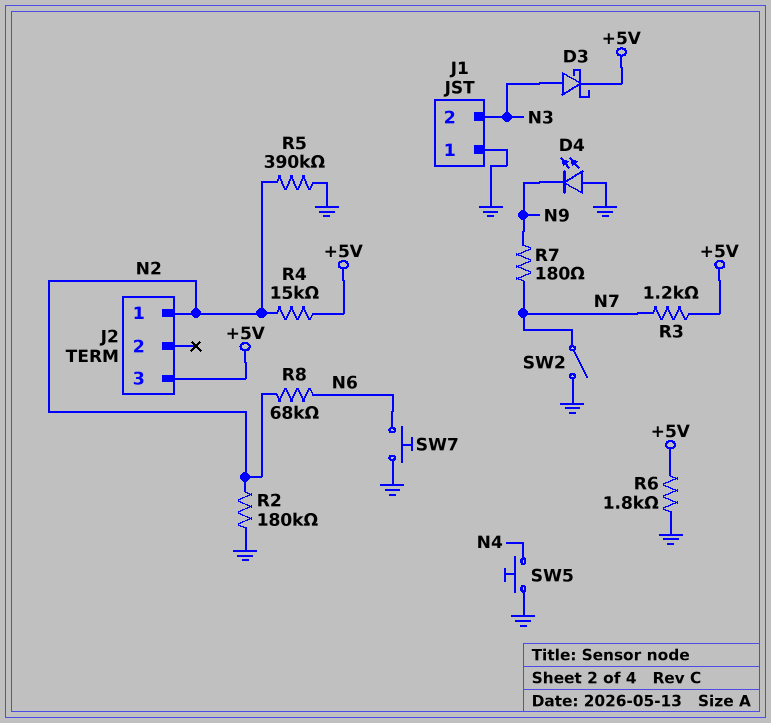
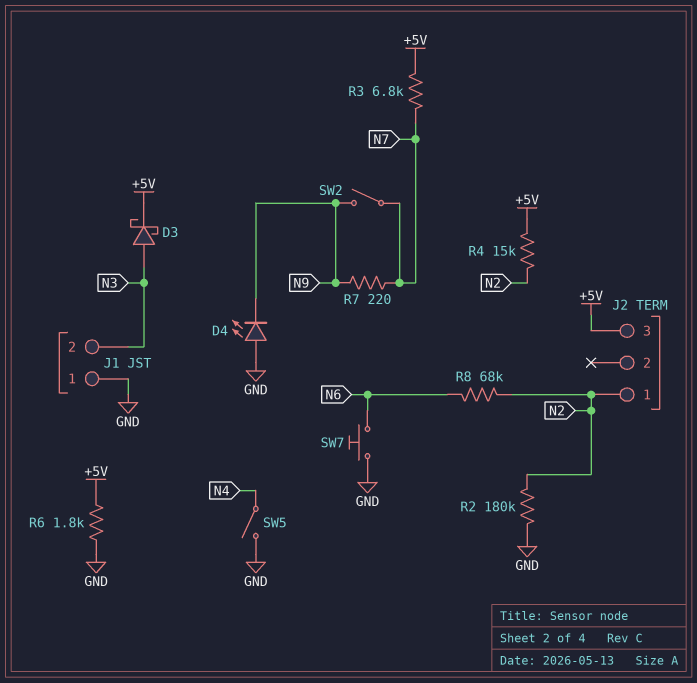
R3: 1.2k (+5V, N7) -> 6.8k (+5V, N7)
R5: 390k (GND, N2) -> none
R7: 180 (N7, N9) -> 220 (N7, N9)
SW2: switch (GND, N7) -> switch (N7, N9)
SW5: button (GND, N4) -> switch (GND, N4)

